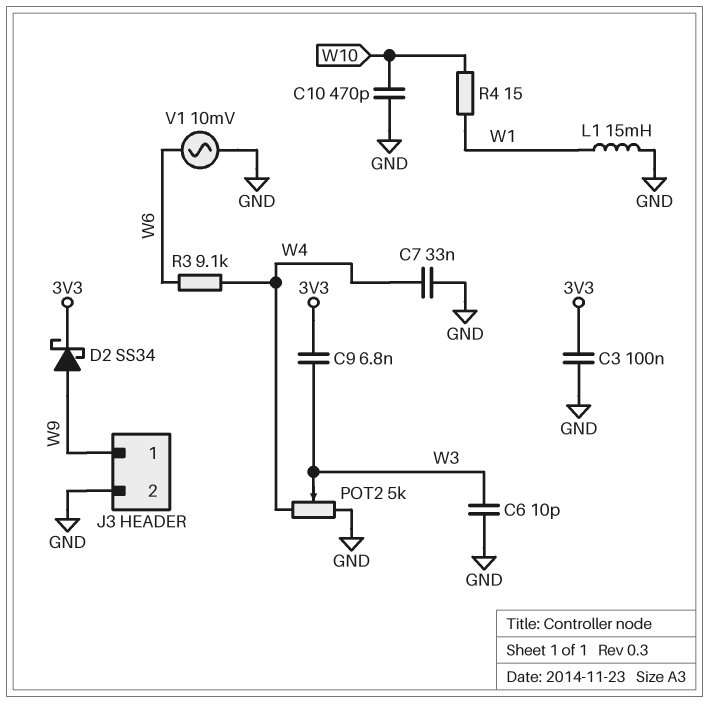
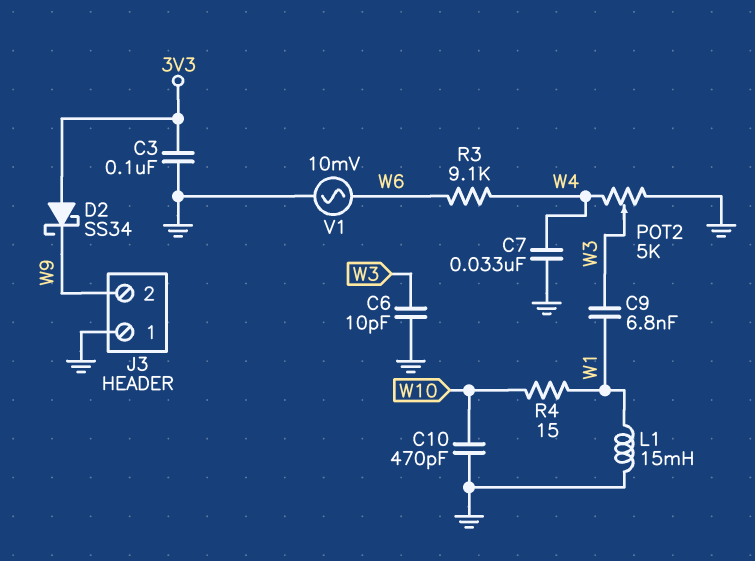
C9: 6.8nF (3V3, W3) -> 6.8nF (W1, W3)
D2: schottky SS34 (A W9, K 3V3) -> schottky SS34 (A 3V3, K W9)
J3 pin 1: W9 -> GND
J3 pin 2: GND -> W9

